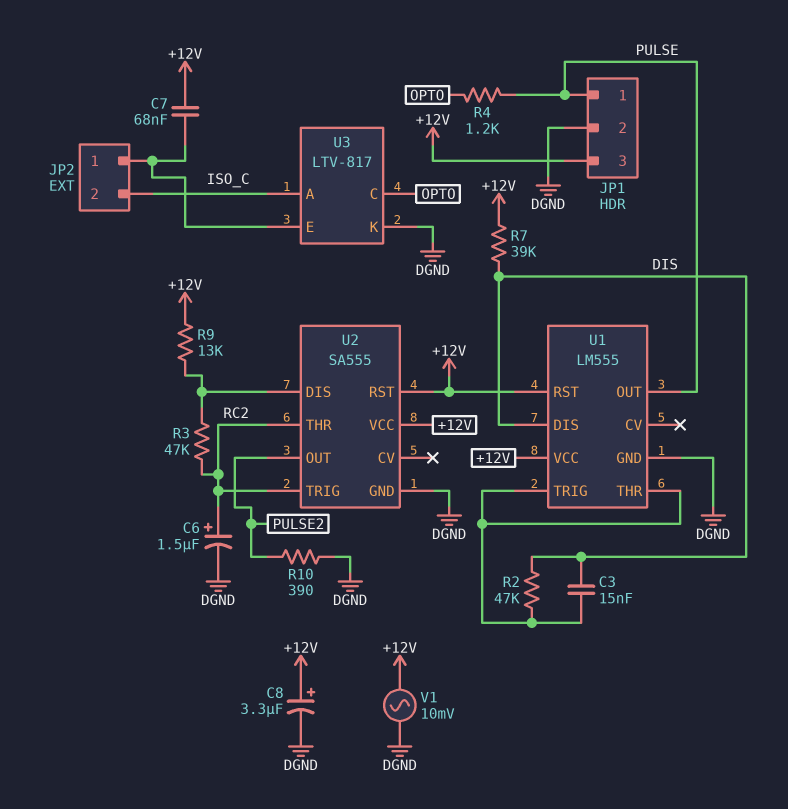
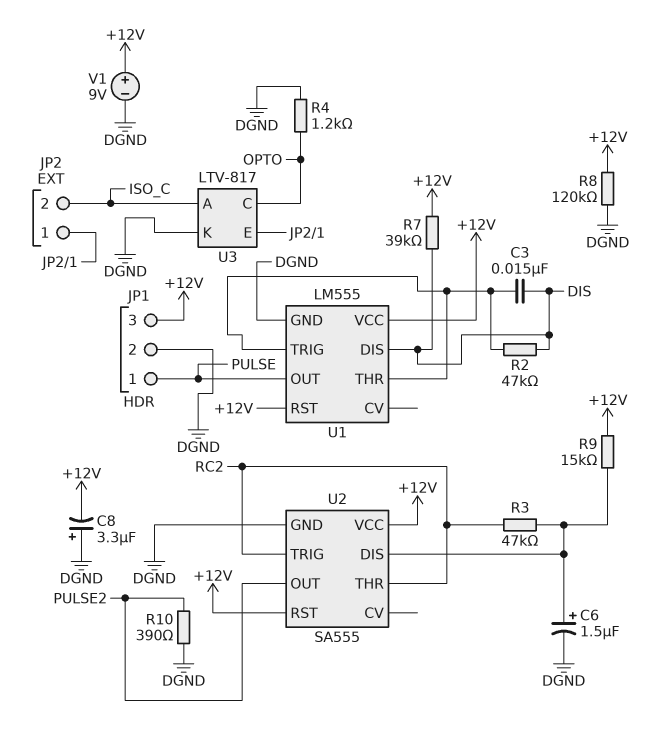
C6: 1.5uF (plus RC2, minus DGND) -> 1.5uF (plus U2/DIS, minus DGND)
C7: 68nF (+12V, JP2/1) -> none
C8: 3.3uF (plus +12V, minus DGND) -> 3.3uF (plus DGND, minus +12V)
R4: 1.2k (OPTO, PULSE) -> 1.2k (DGND, OPTO)
R8: none -> 120k (+12V, DGND)
R9: 13k (+12V, U2/DIS) -> 15k (+12V, U2/DIS)
V1: AC 10mV (+12V, DGND) -> 9V (plus +12V, minus DGND)

